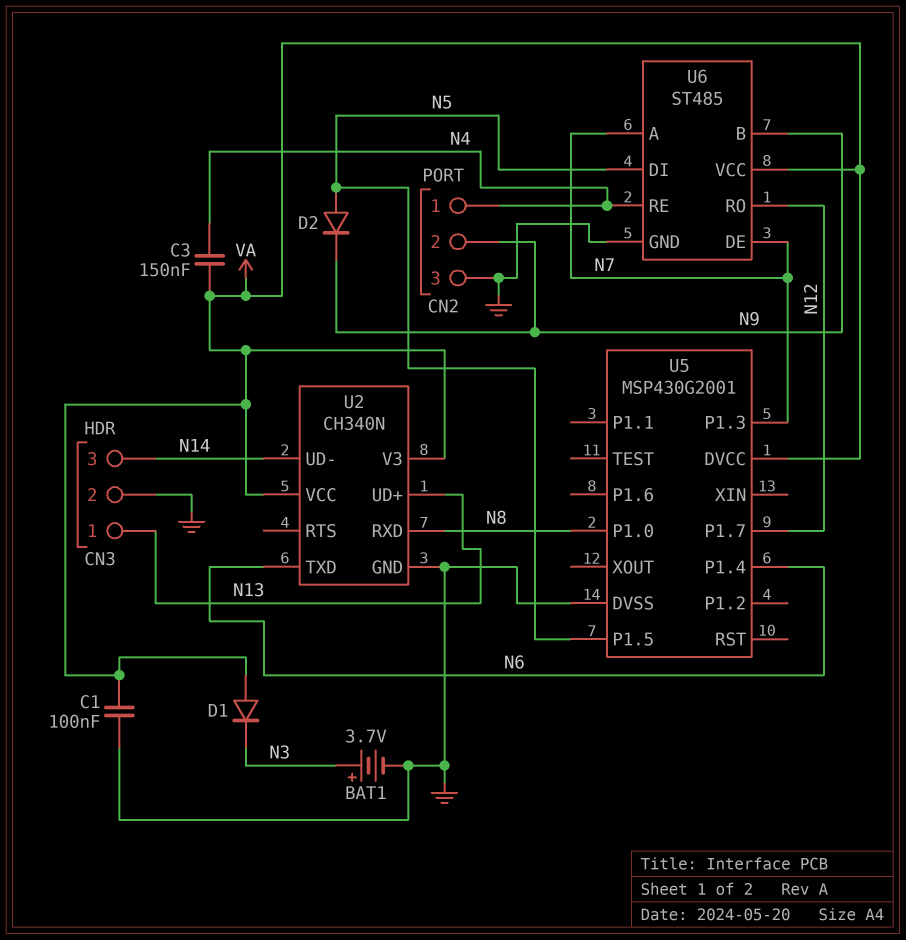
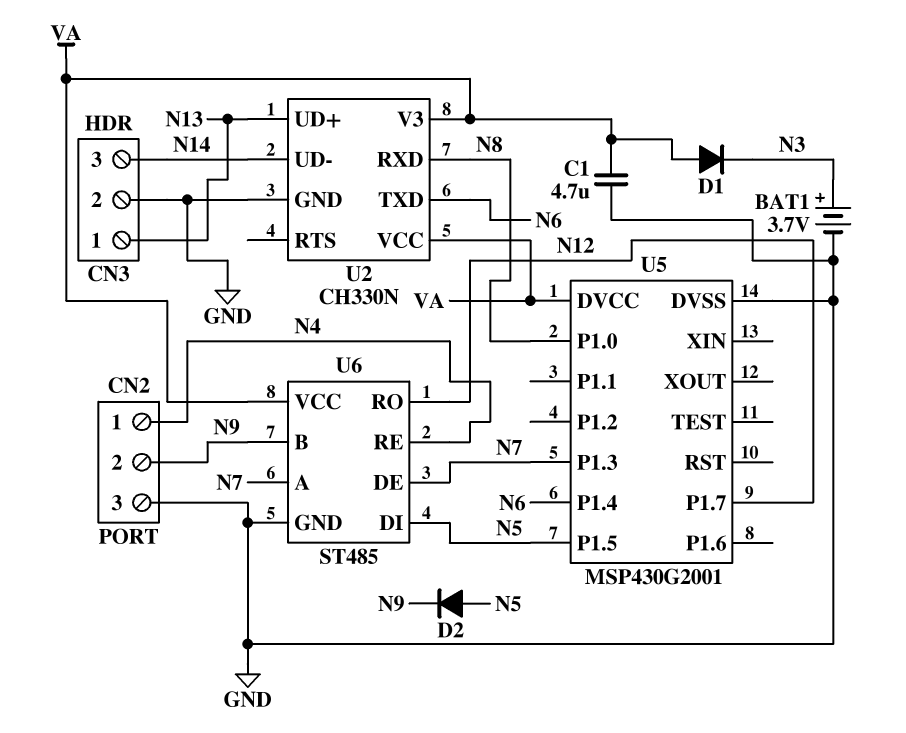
C1: 100nF (GND, VA) -> 4.7uF (GND, VA)
C3: 150nF (N4, VA) -> none
U2: CH340N -> CH330N

